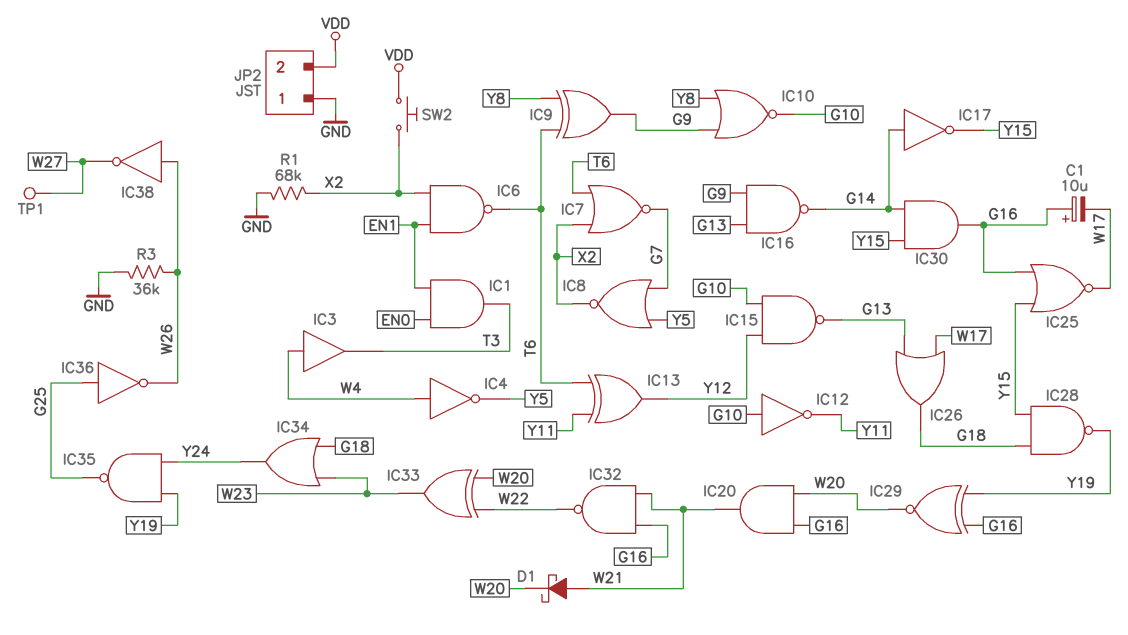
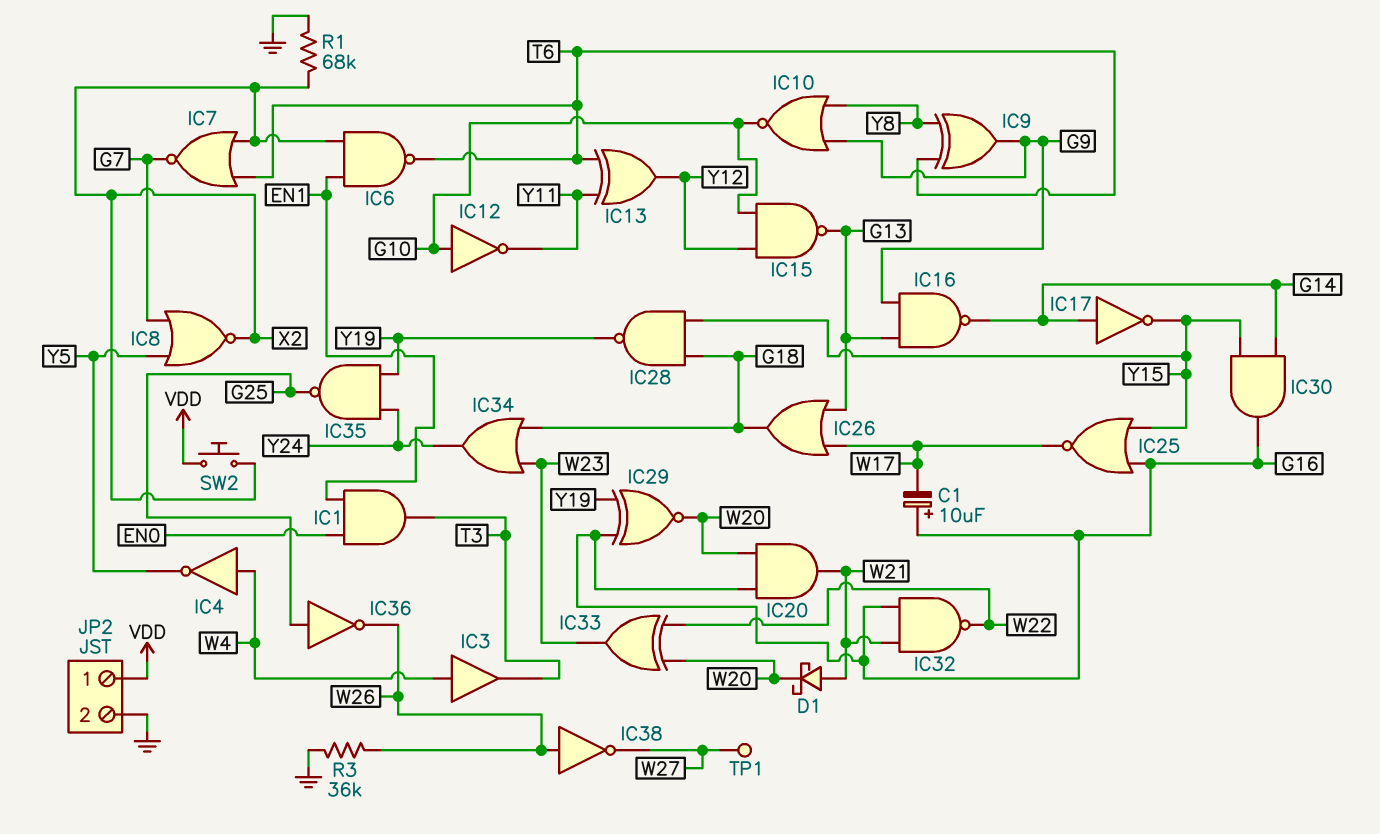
JP2 pin 1: GND -> VDD
JP2 pin 2: VDD -> GND

